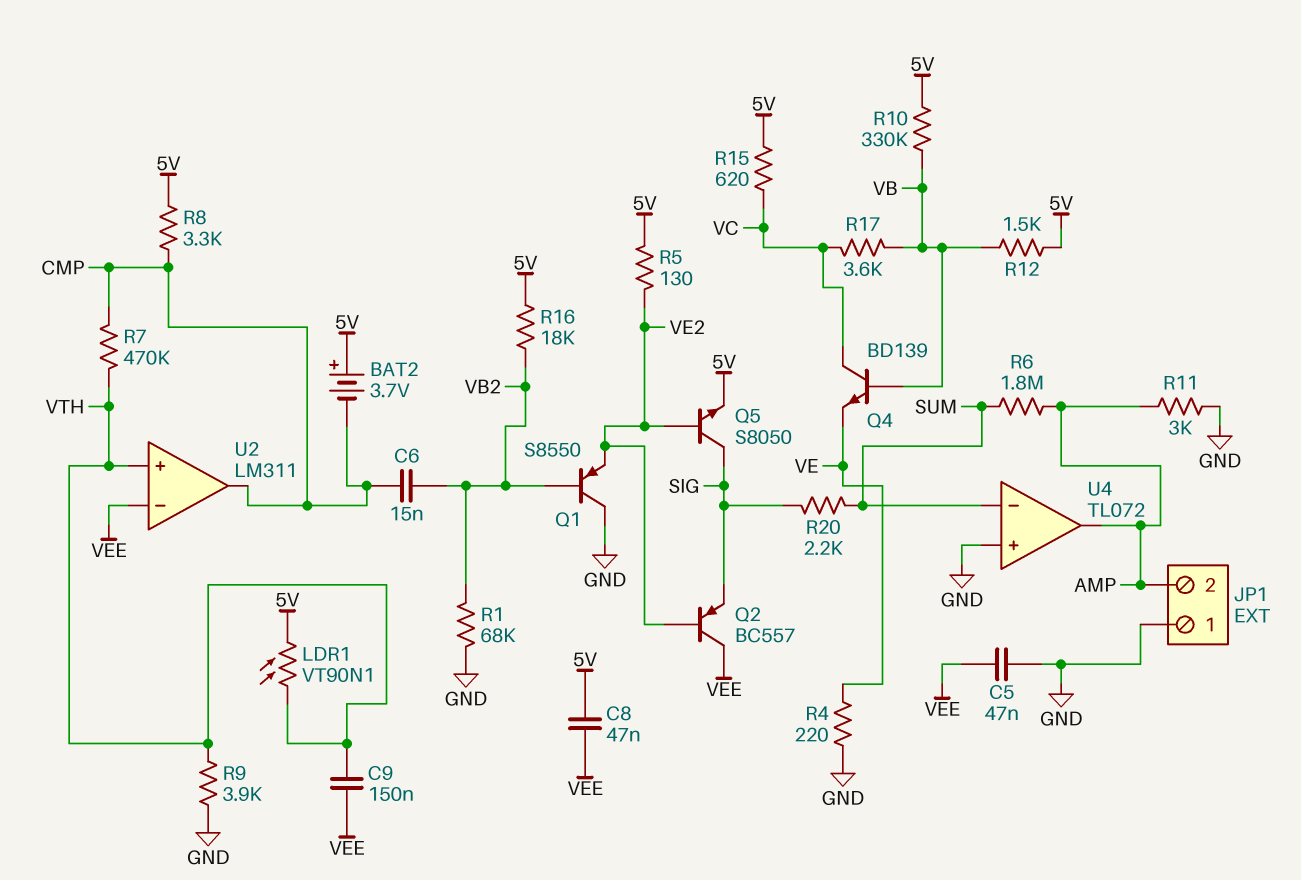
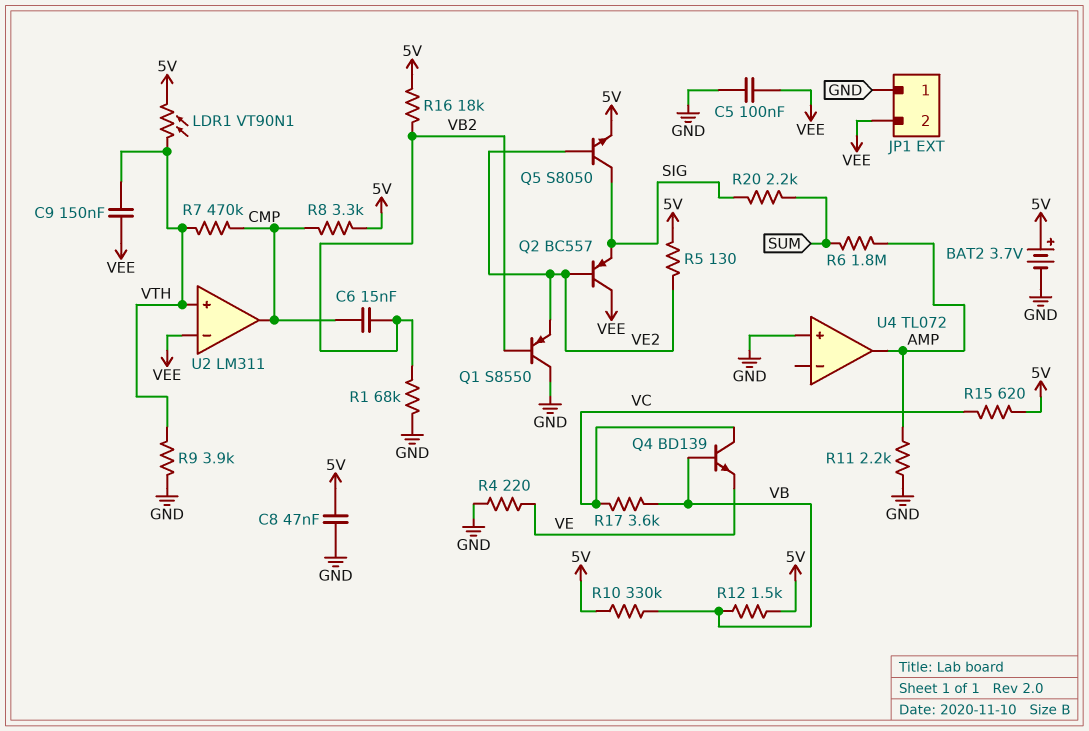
BAT2: 3.7V (plus 5V, minus CMP) -> 3.7V (plus 5V, minus GND)
C5: 47nF (GND, VEE) -> 100nF (GND, VEE)
C8: 47nF (5V, VEE) -> 47nF (5V, GND)
JP1 pin 2: AMP -> VEE
R11: 3k (AMP, GND) -> 2.2k (AMP, GND)
U4 pin in-: SUM -> none

